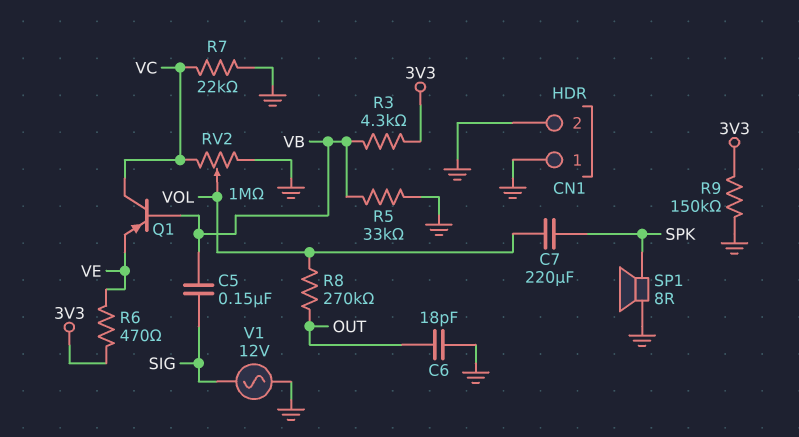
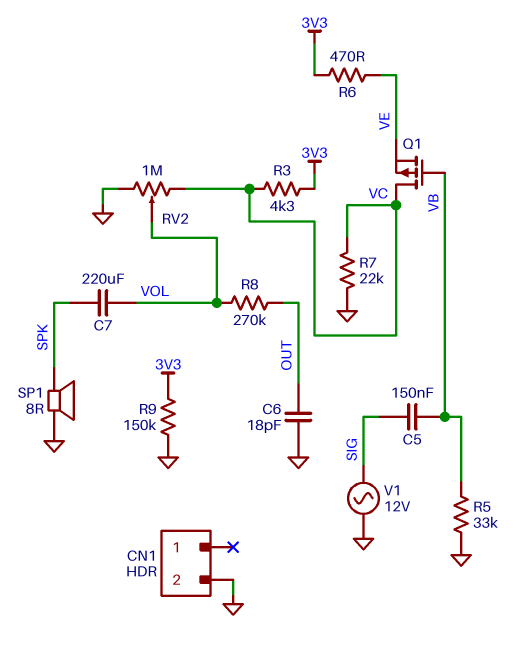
CN1 pin 1: GND -> none
Q1: PNP (B VB, C VC, E VE) -> PMOS (G VB, D VC, S VE)
R3: 4.3k (3V3, VB) -> 4.3k (3V3, VC)

